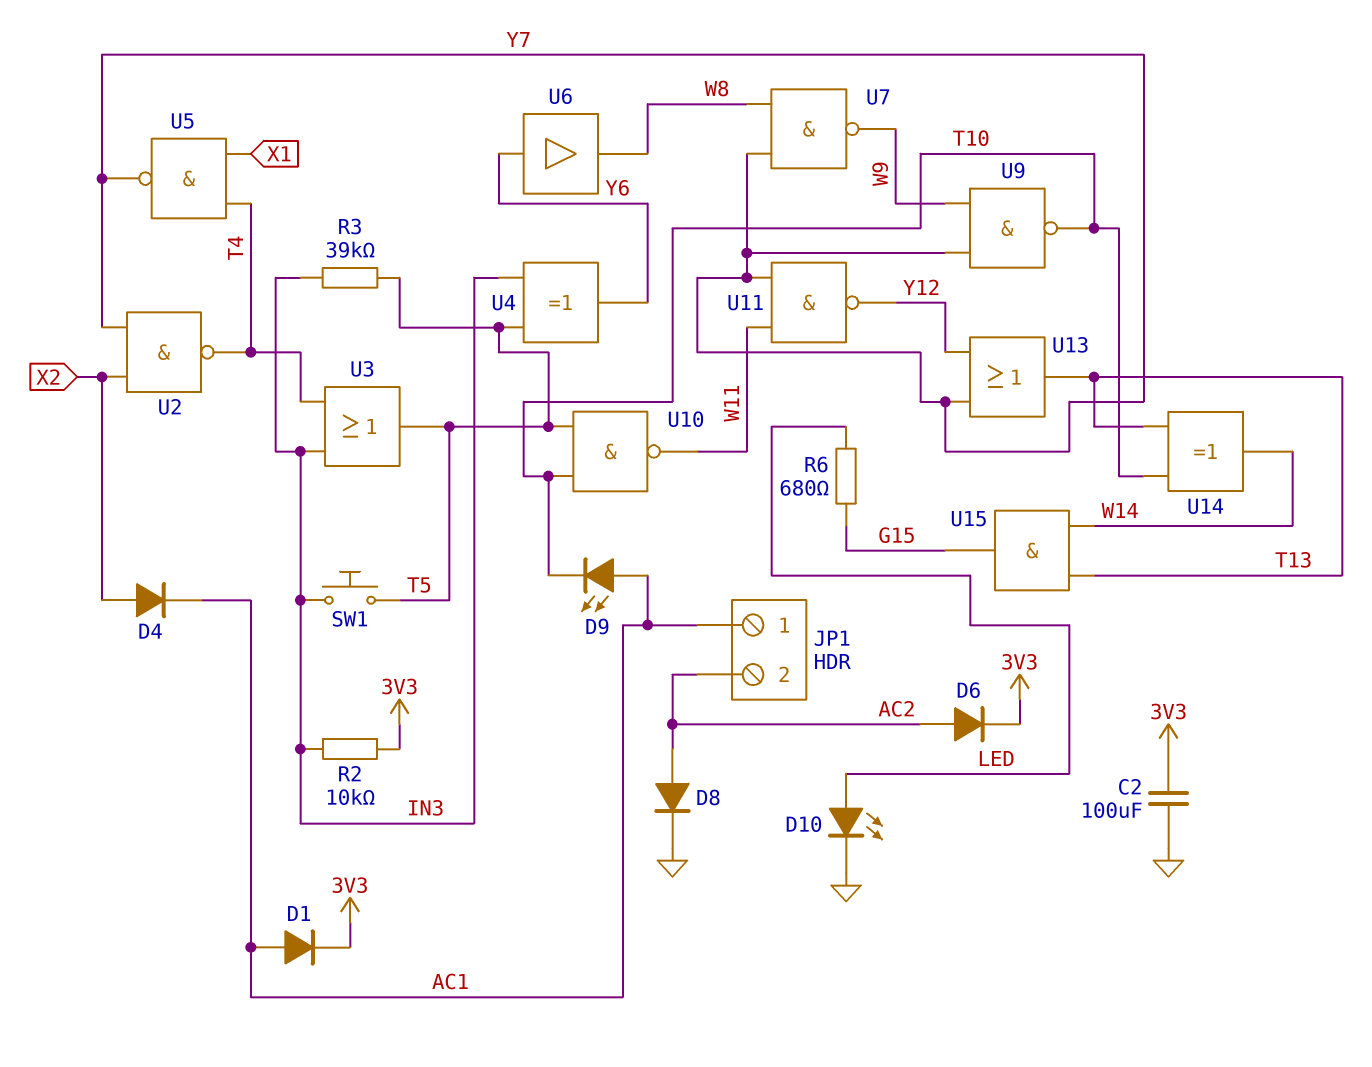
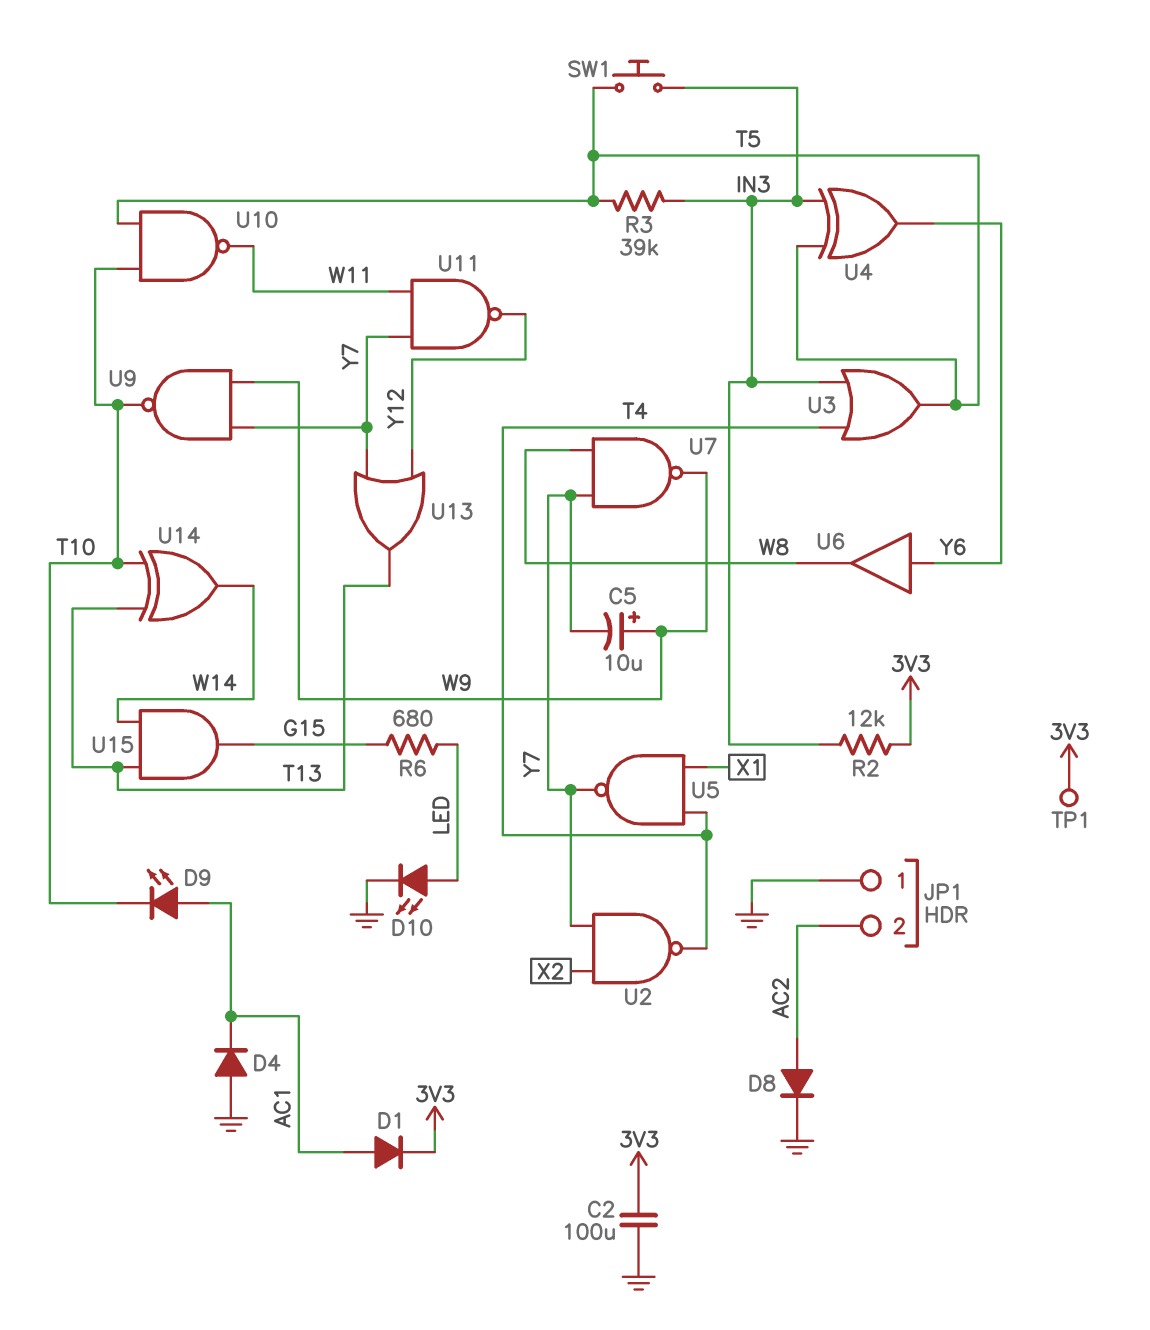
C5: none -> 10uF (plus W9, minus Y7)
D4: diode (A X2, K AC1) -> diode (A GND, K AC1)
D6: diode (A AC2, K 3V3) -> none
JP1 pin 1: AC1 -> GND
R2: 10k (3V3, IN3) -> 12k (3V3, IN3)
TP1: none -> test point (3V3)

